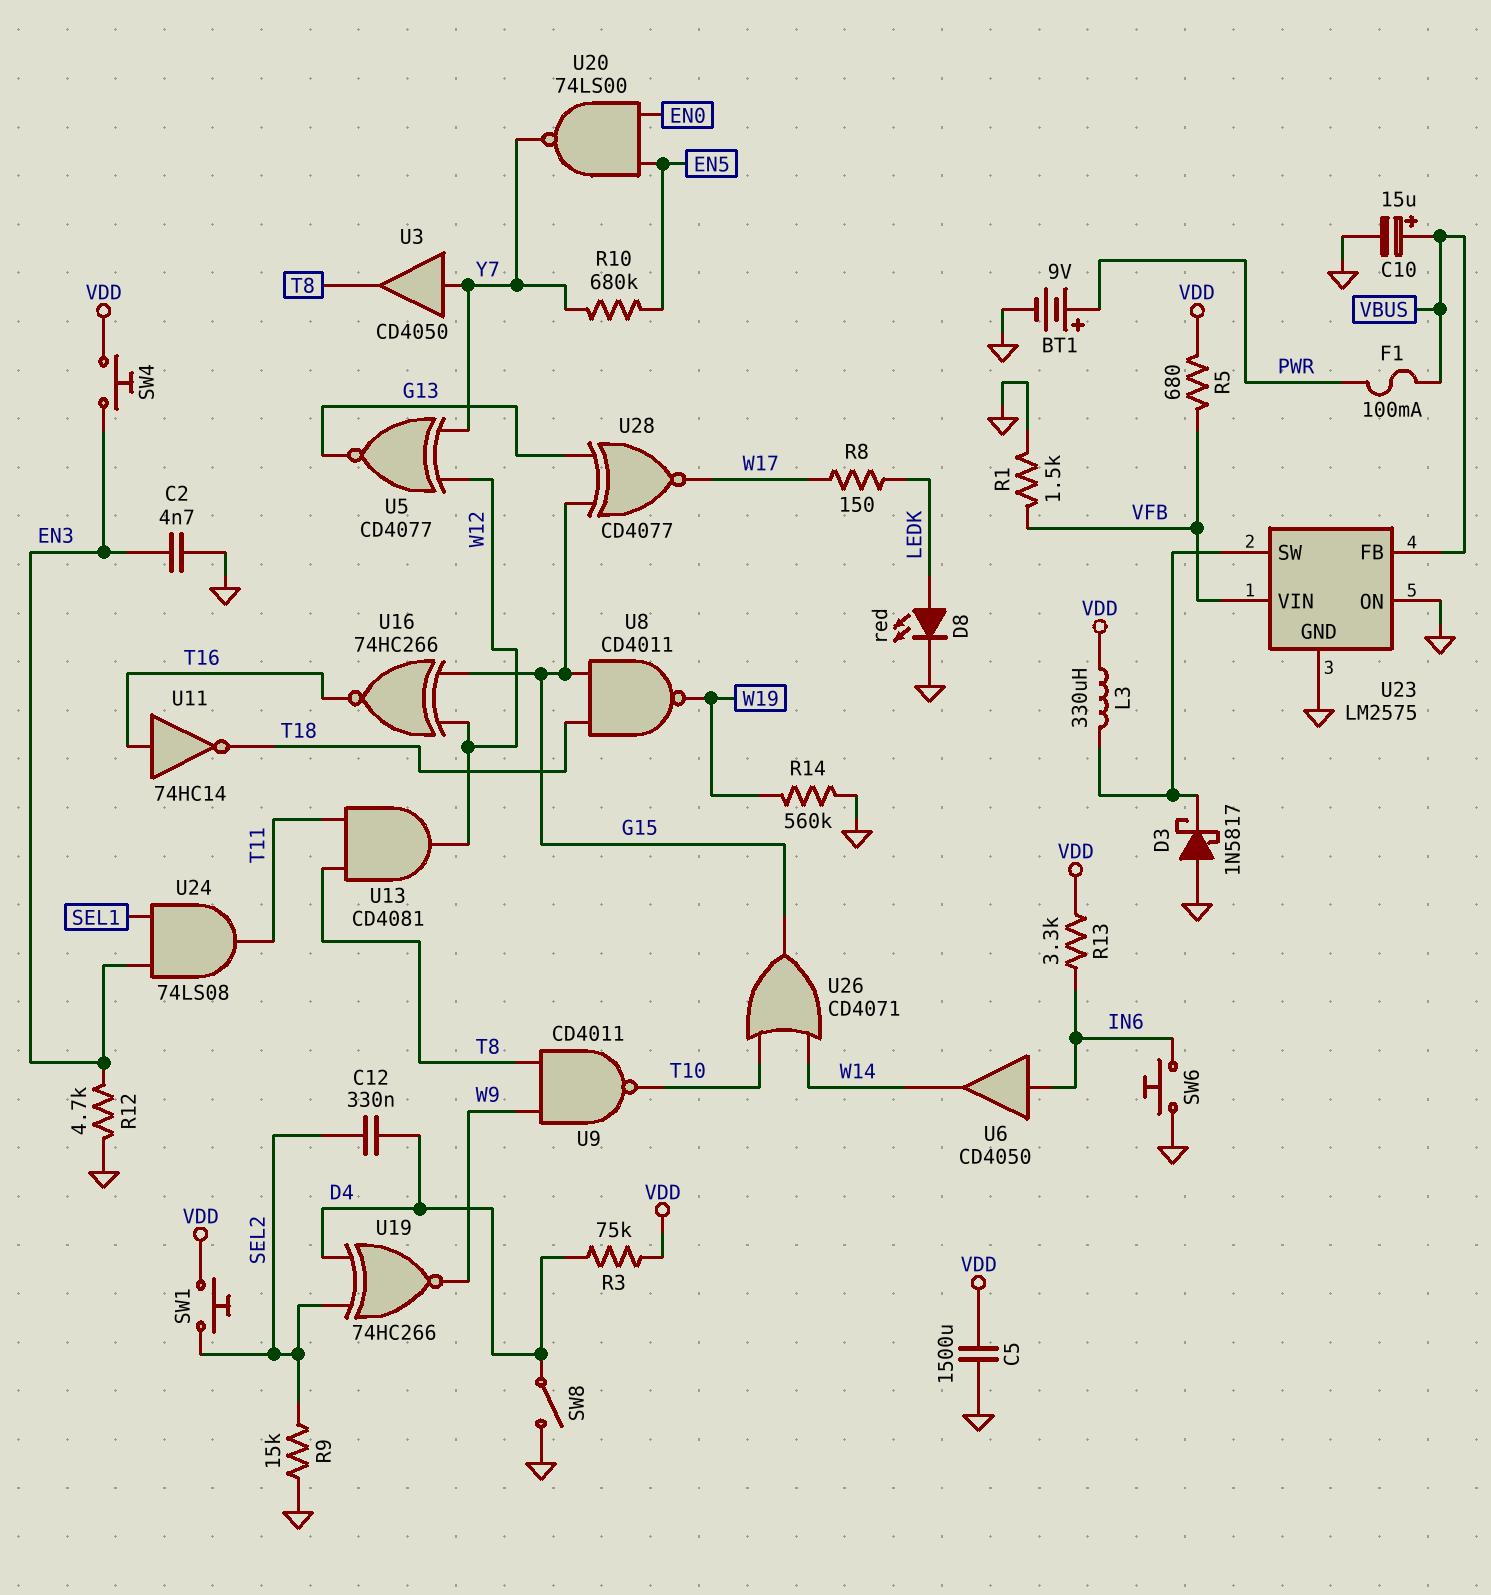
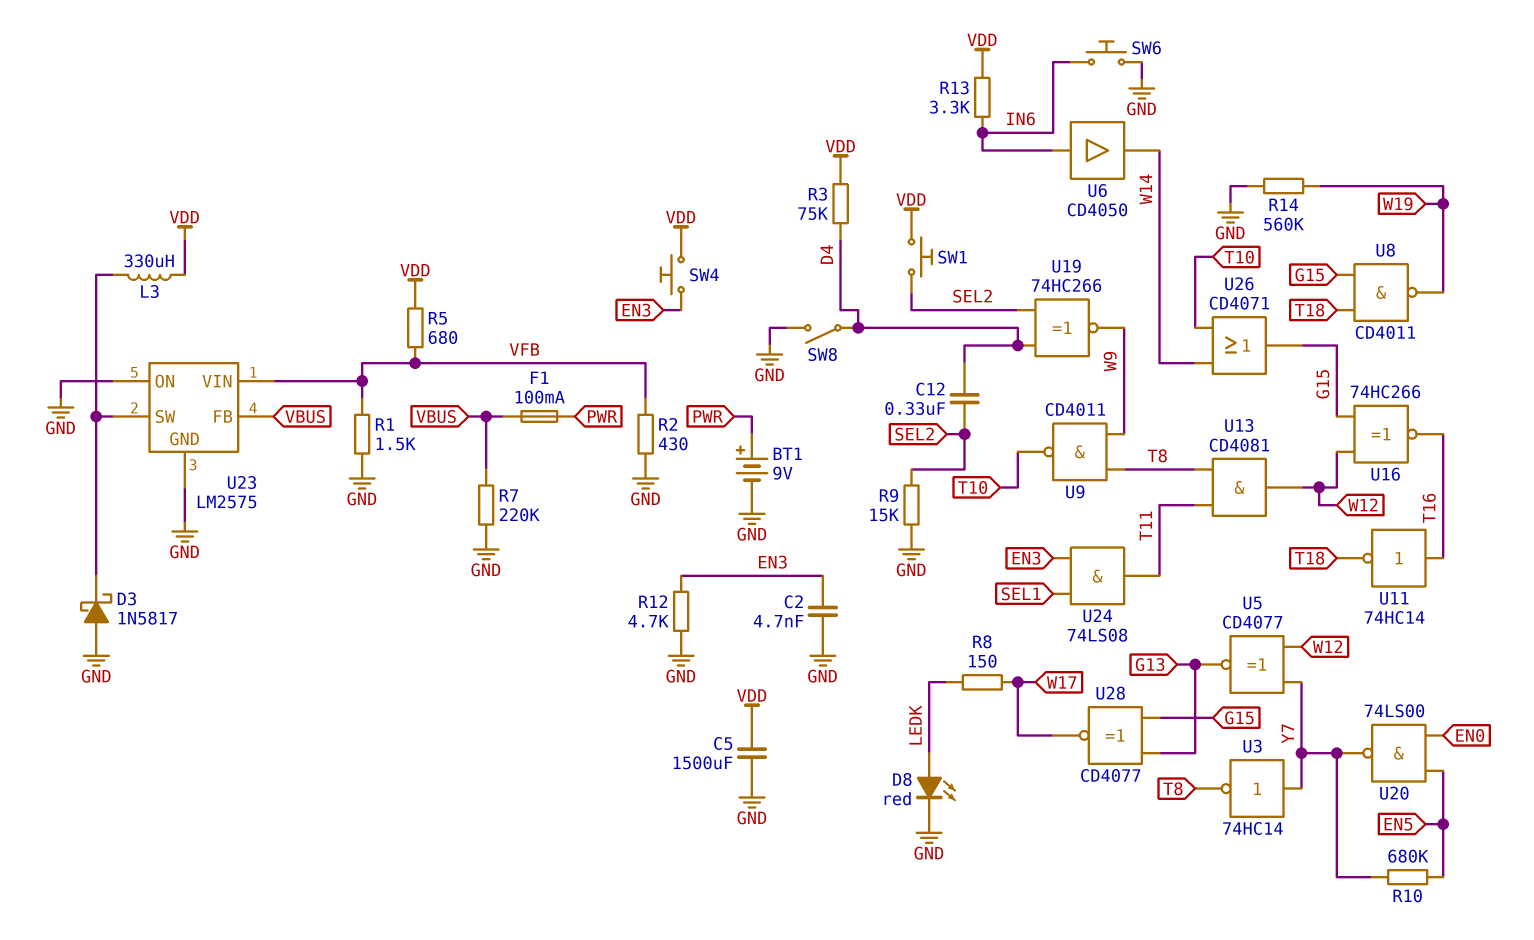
C10: 15uF (plus VBUS, minus GND) -> none
R2: none -> 430 (GND, VFB)
R7: none -> 220k (GND, VBUS)
U3: buffer CD4050 (in Y7, out T8) -> NOT 74HC14 (in Y7, out T8)

